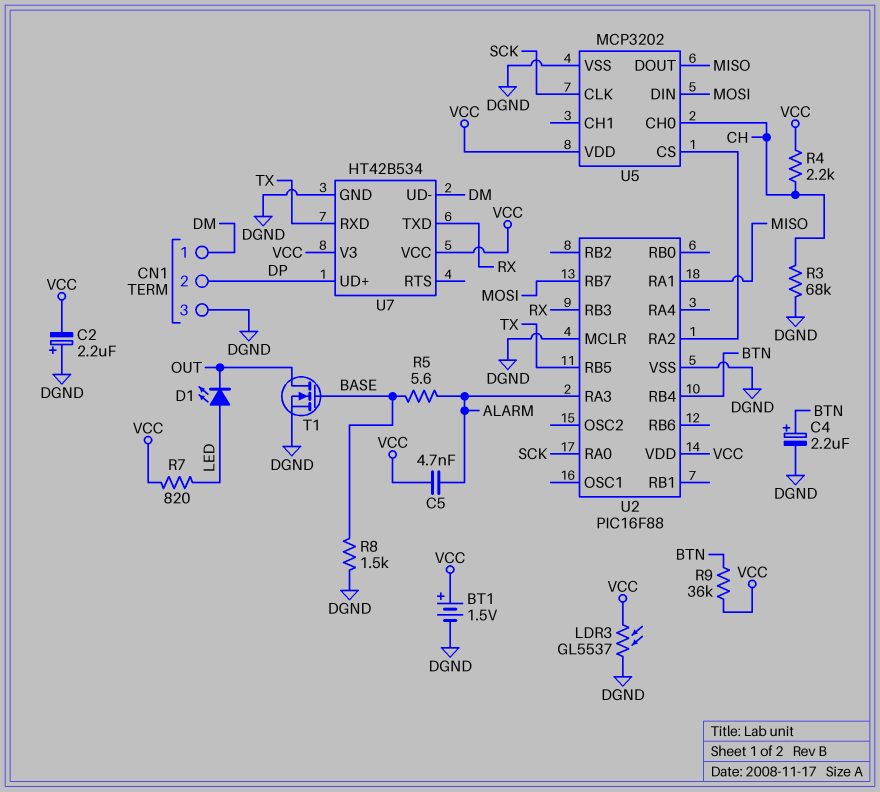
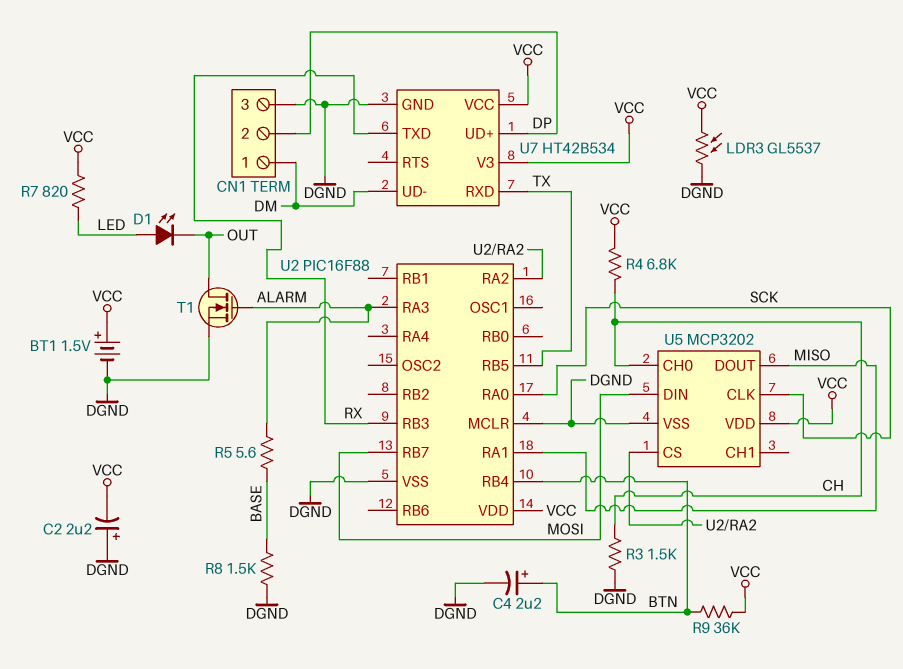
C5: 4.7nF (ALARM, VCC) -> none
R3: 68k (CH, DGND) -> 1.5k (CH, DGND)
R4: 2.2k (CH, VCC) -> 6.8k (CH, VCC)
T1: NMOS (G BASE, D OUT, S DGND) -> NMOS (G ALARM, D OUT, S DGND)

